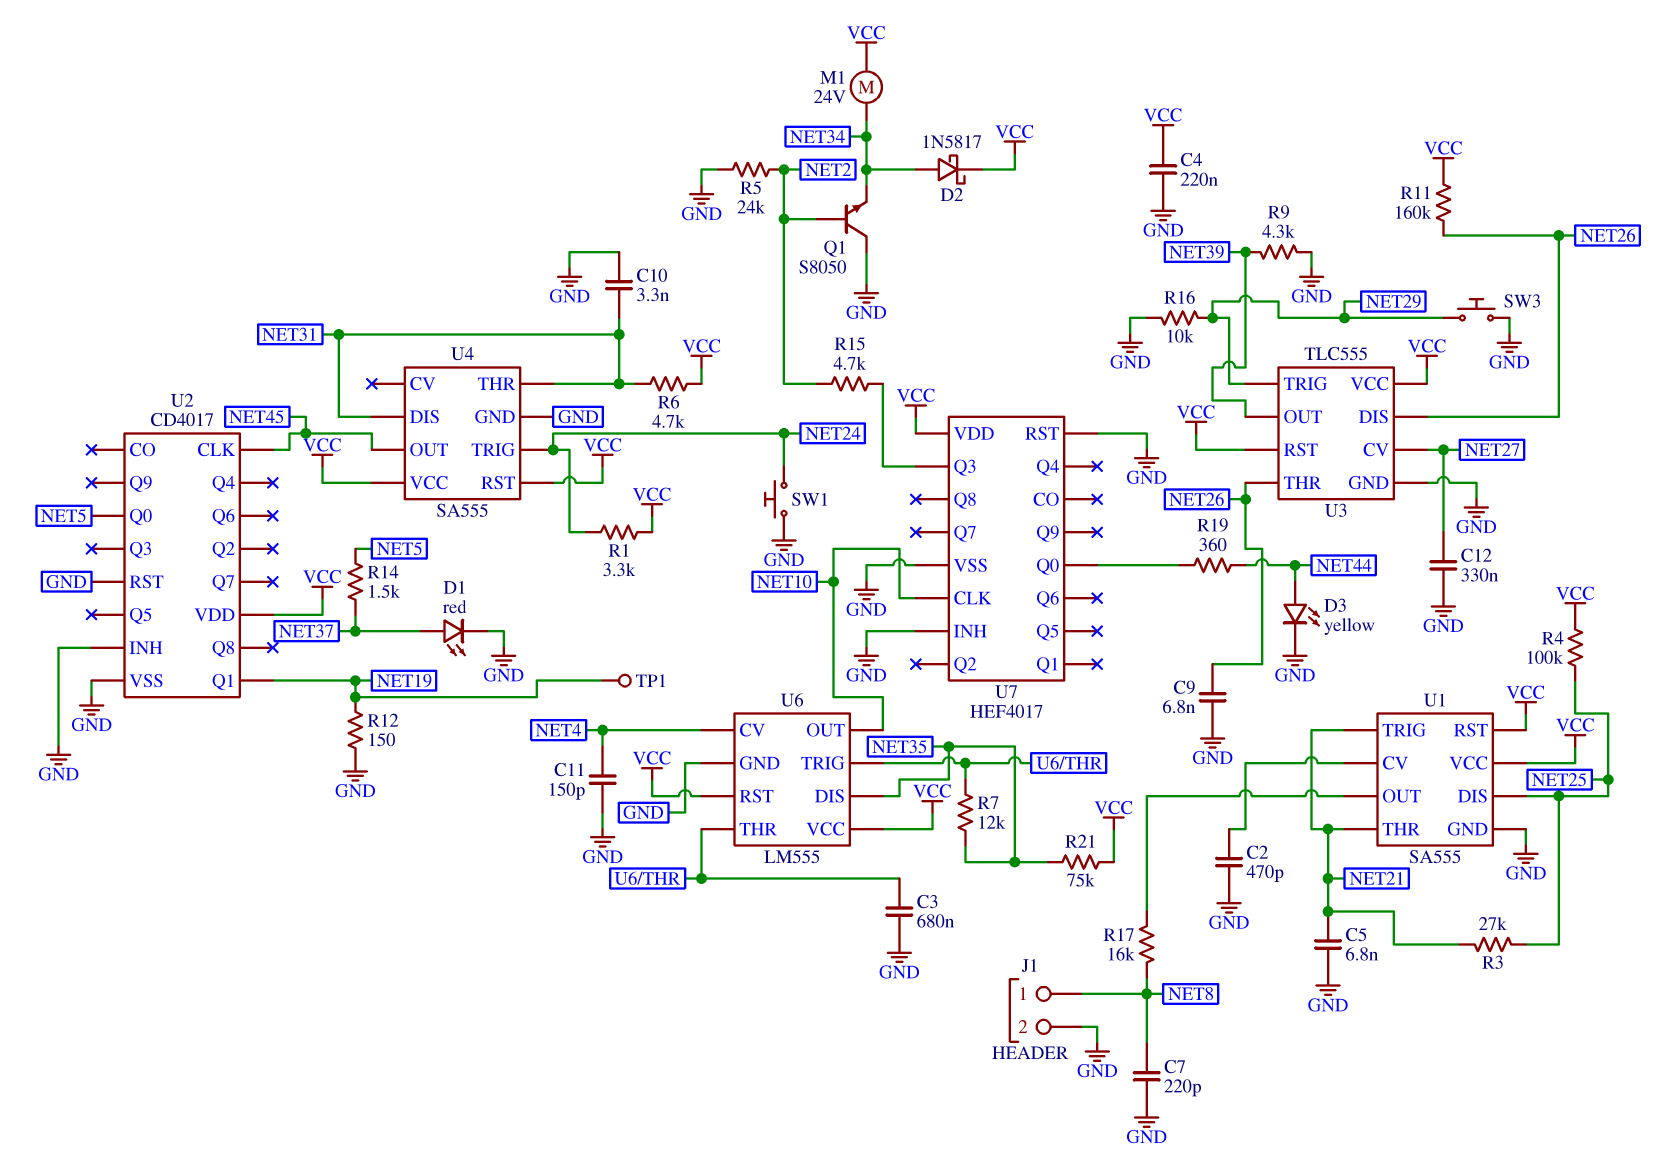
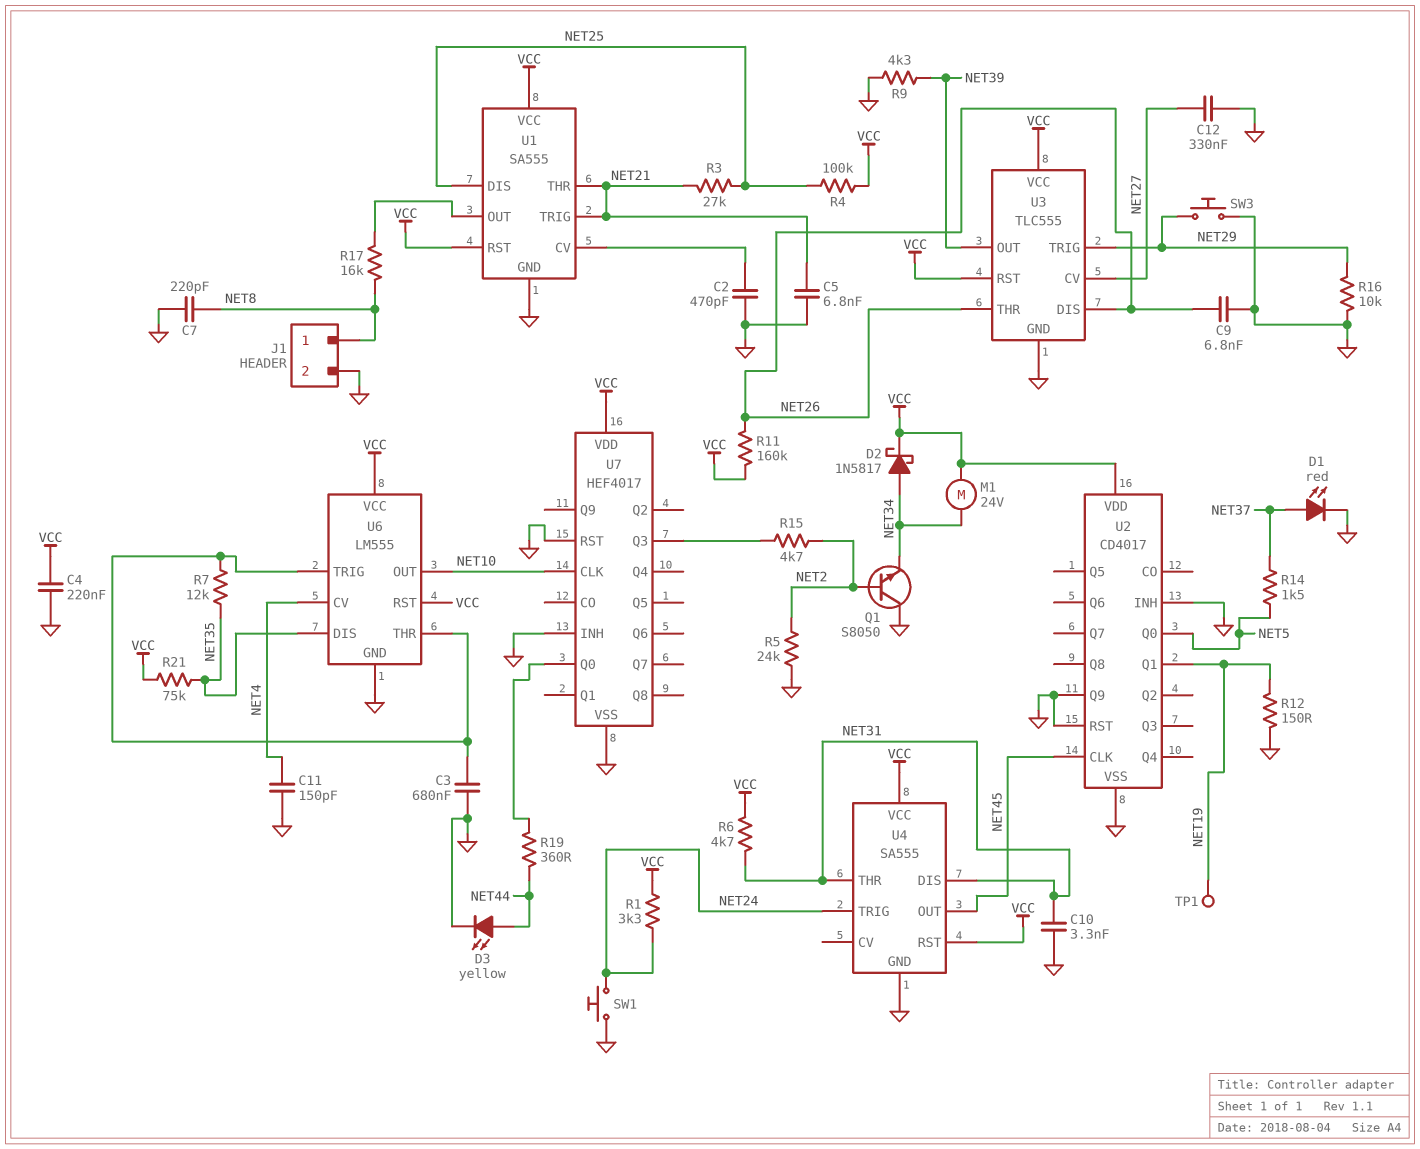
U2 pin Q9: none -> GND

